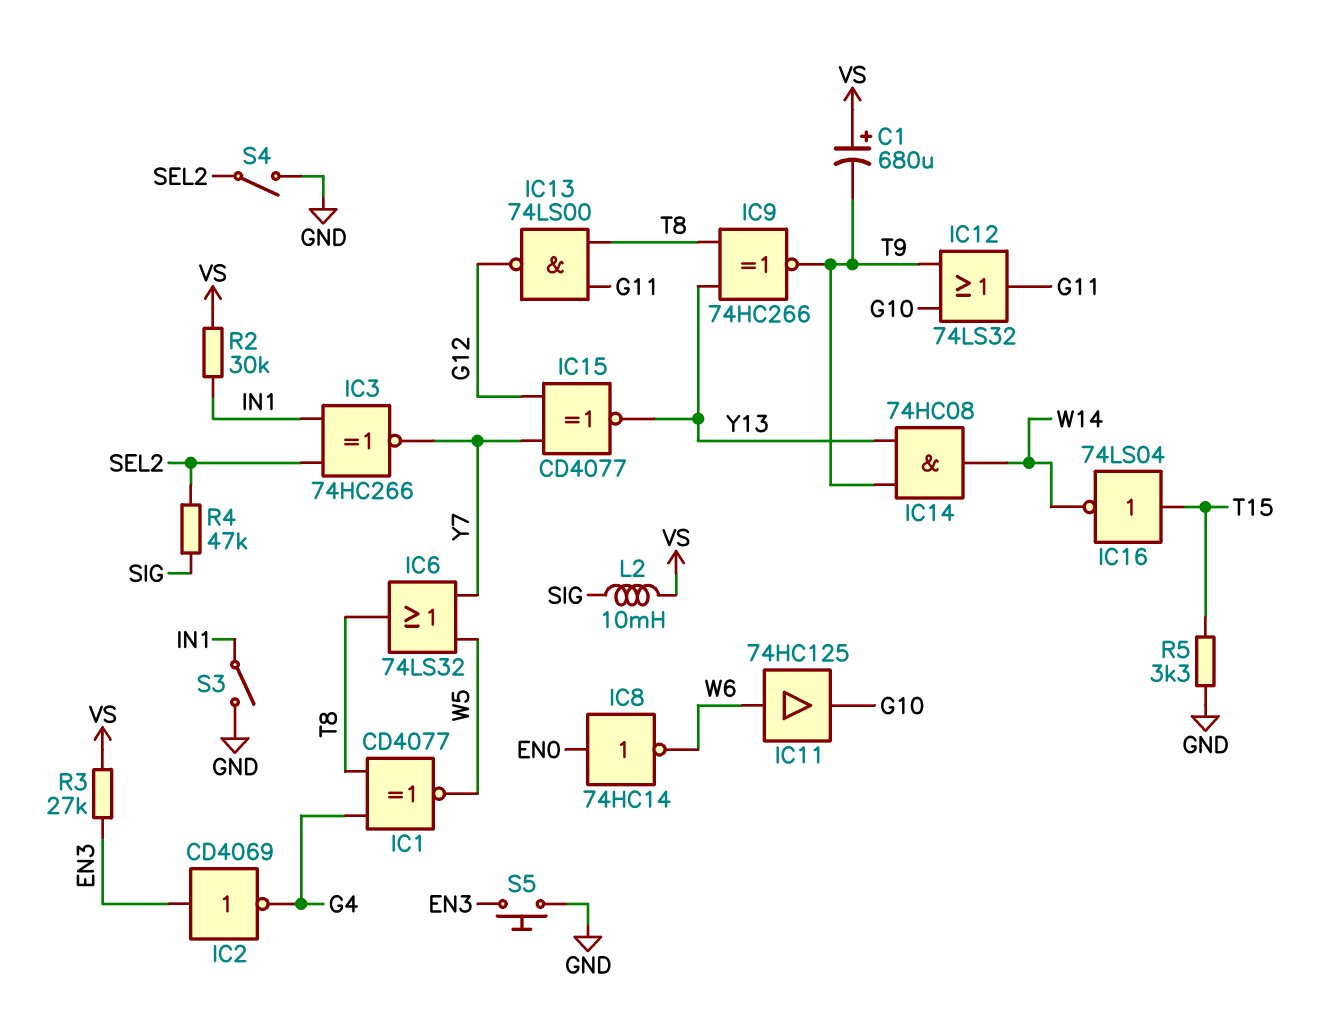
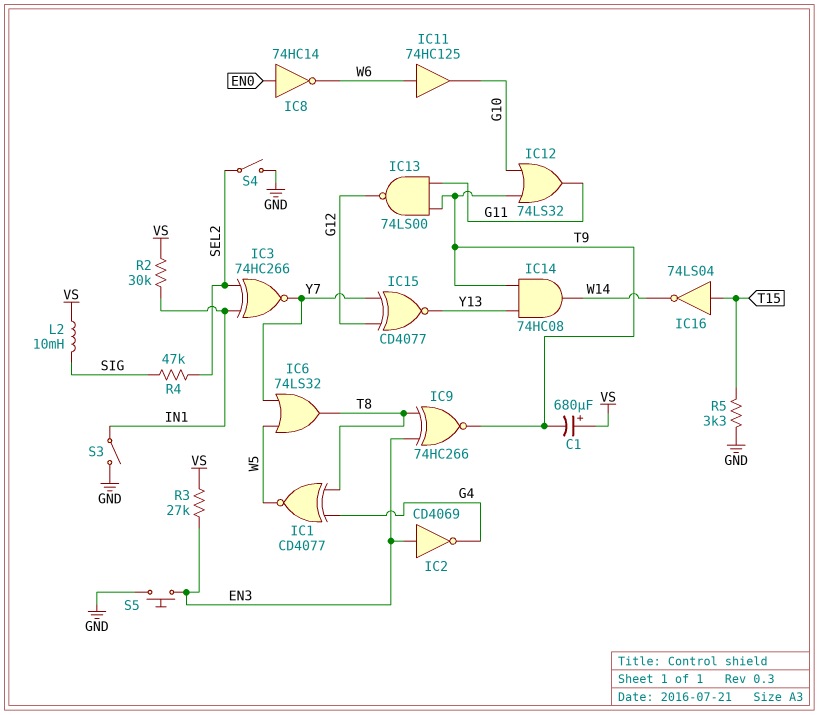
IC9: XNOR 74HC266 (in T8, in Y13, out T9) -> XNOR 74HC266 (in EN3, in T8, out T9)
IC13: NAND 74LS00 (in G11, in T8, out G12) -> NAND 74LS00 (in G11, in T9, out G12)

